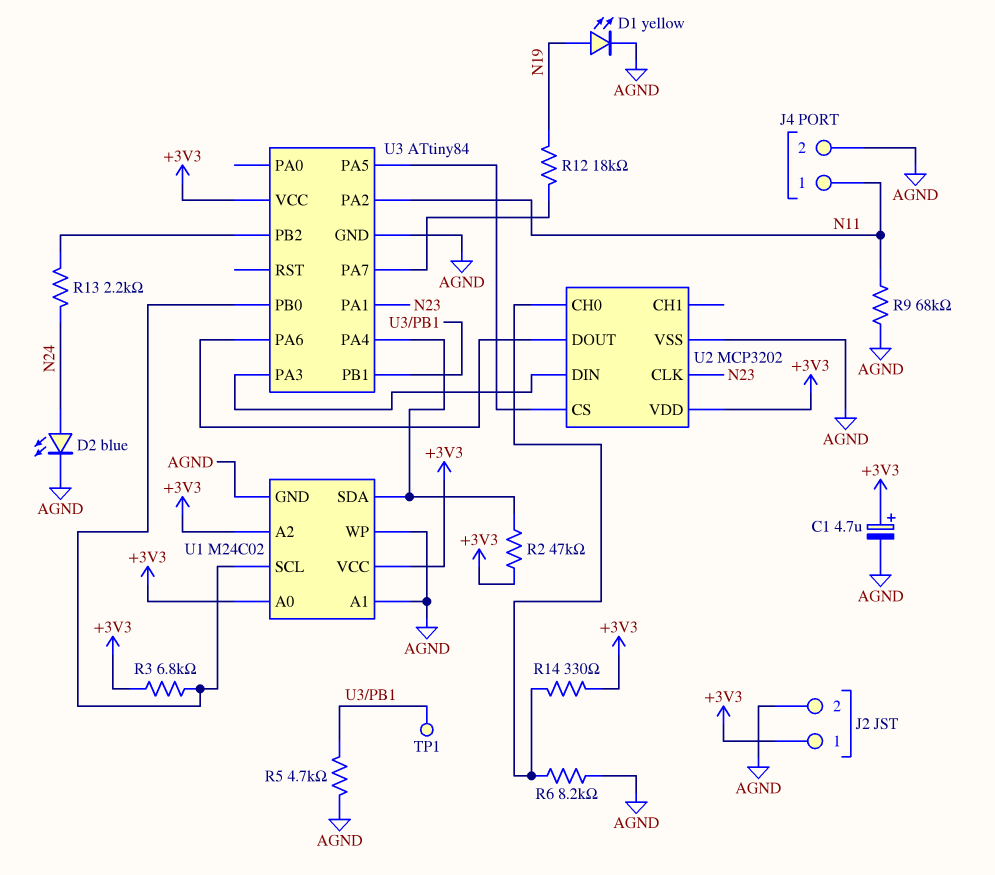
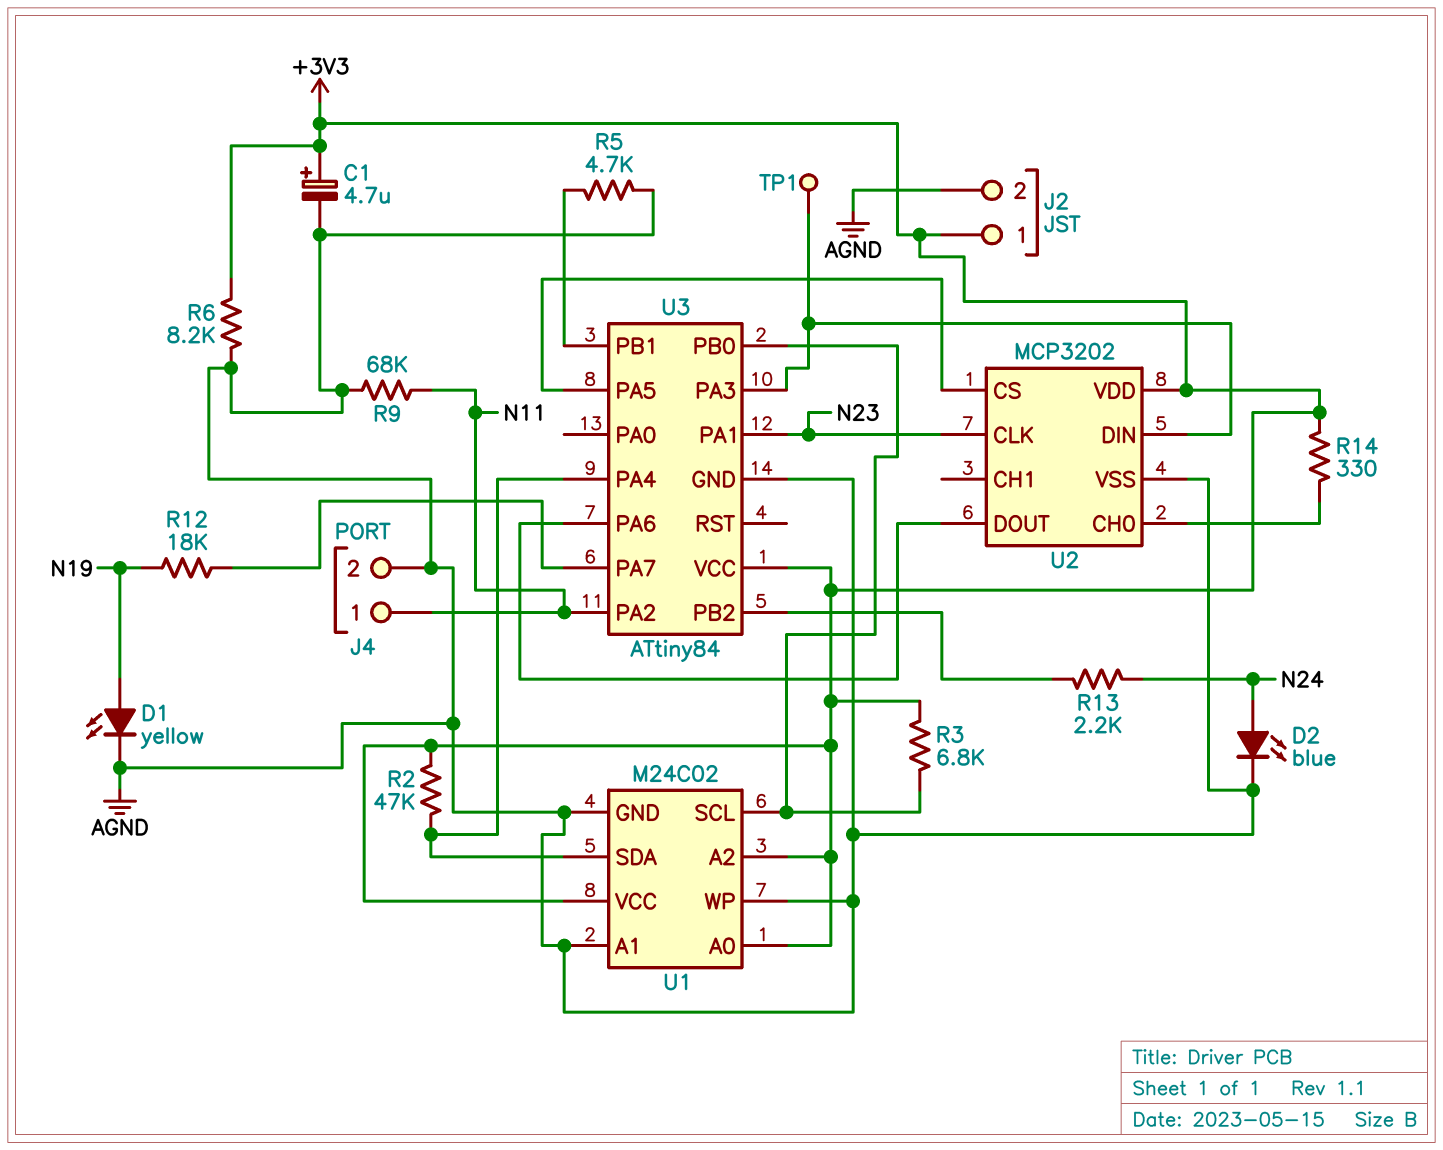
R6: 8.2k (AGND, U2/CH0) -> 8.2k (+3V3, AGND)
TP1: test point (U3/PB1) -> test point (U2/DIN)

